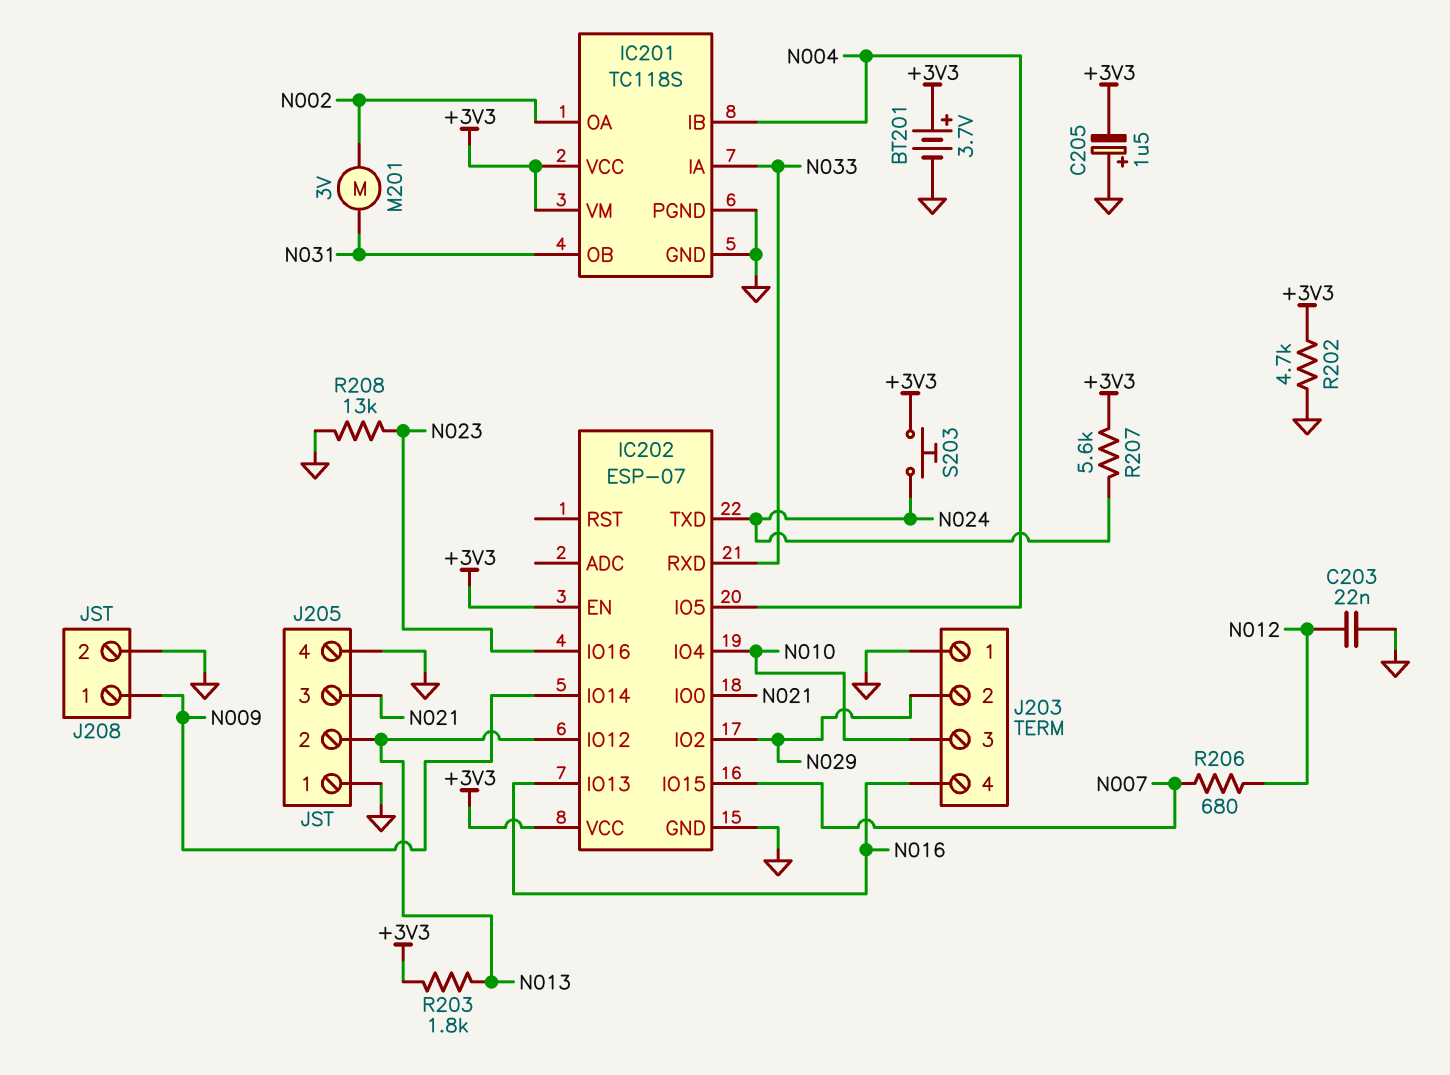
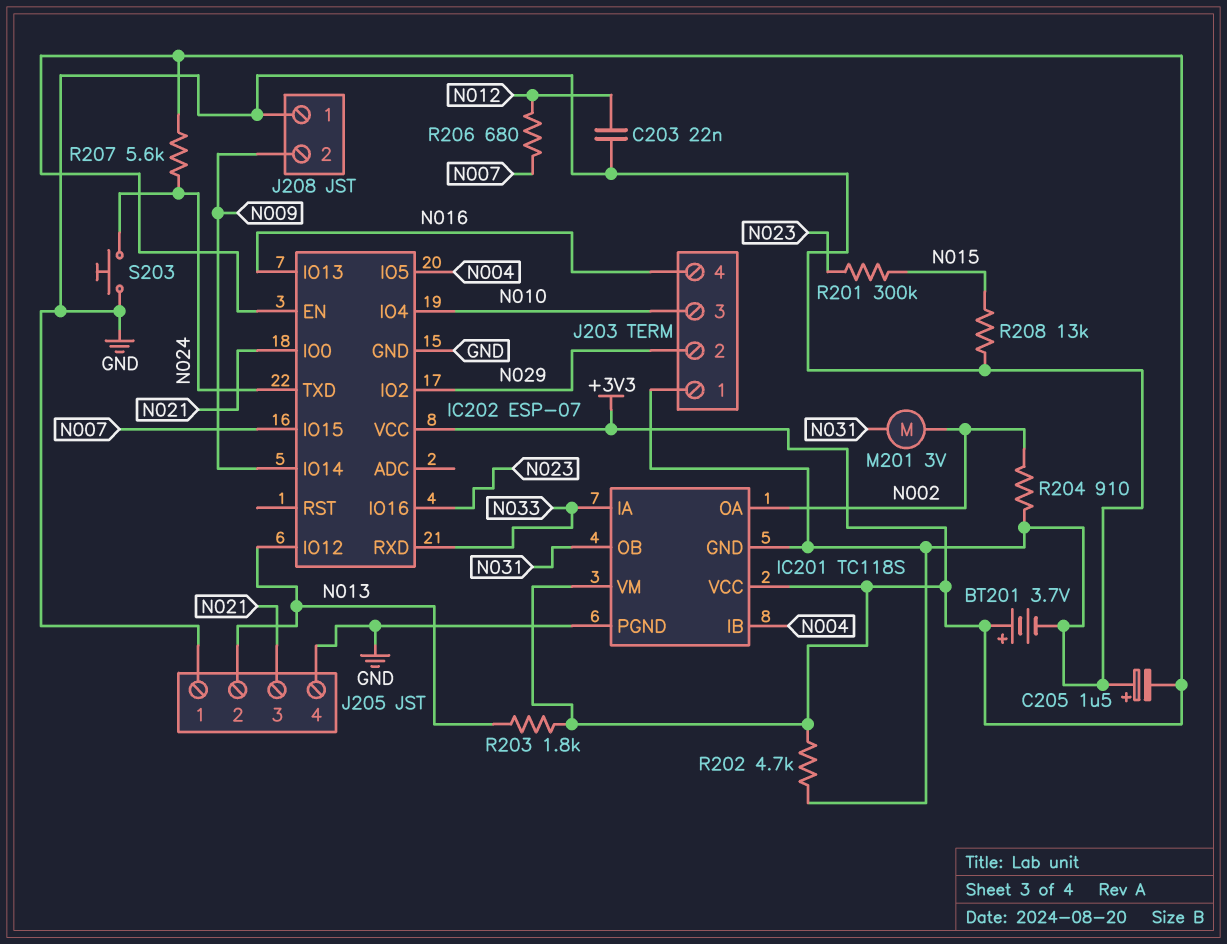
J208 pin 1: N009 -> GND
J208 pin 2: GND -> N009
R201: none -> 300k (N015, N023)
R204: none -> 910 (GND, N002)
R208: 13k (GND, N023) -> 13k (GND, N015)
S203: button (+3V3, N024) -> button (GND, N024)

